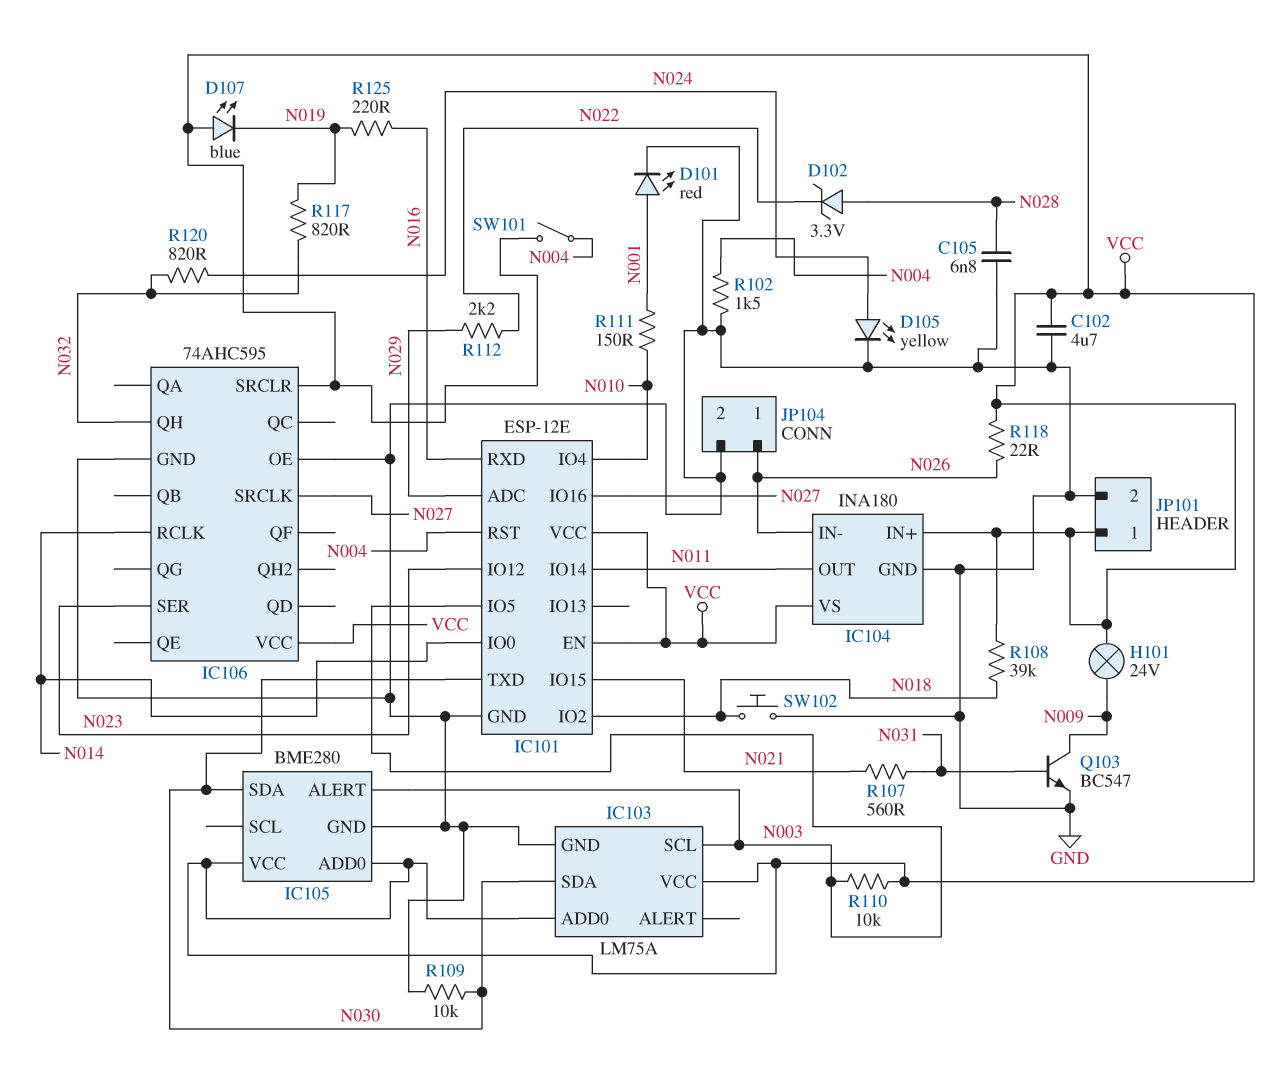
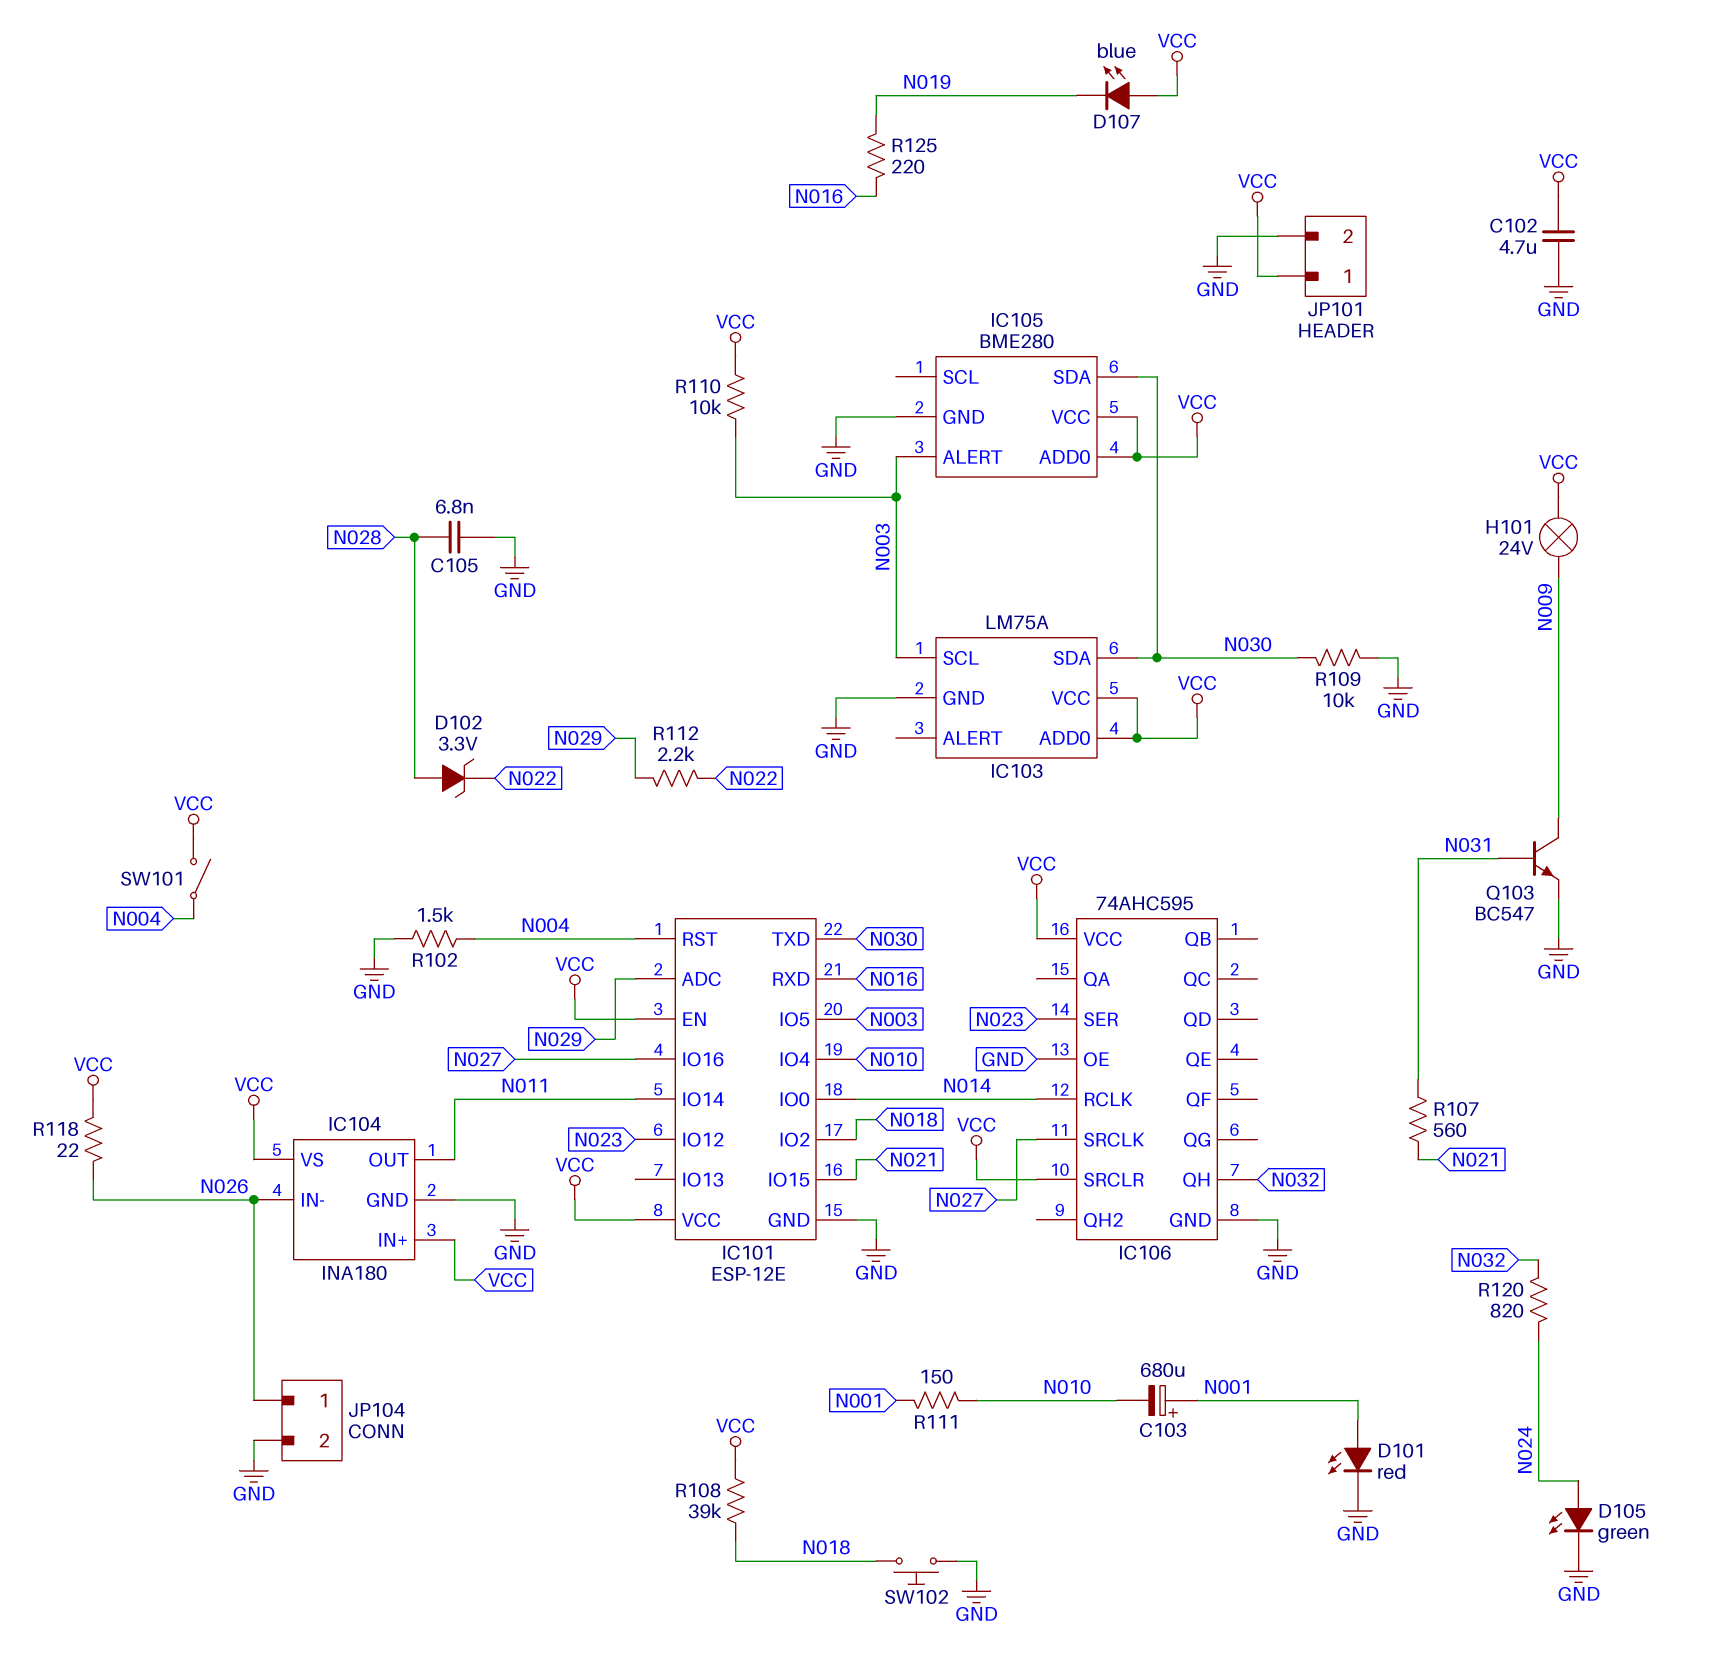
C103: none -> 680uF (plus N001, minus N010)
D105: LED yellow (A N024, K GND) -> LED green (A N024, K GND)
R117: 820 (N019, N032) -> none

